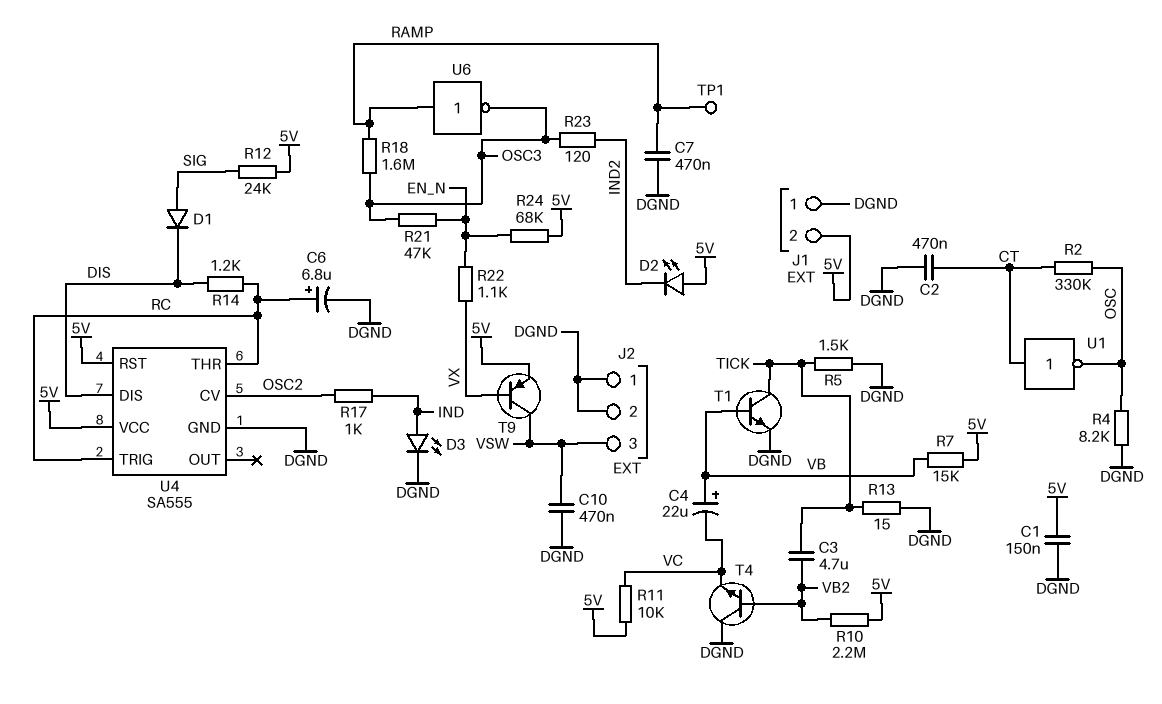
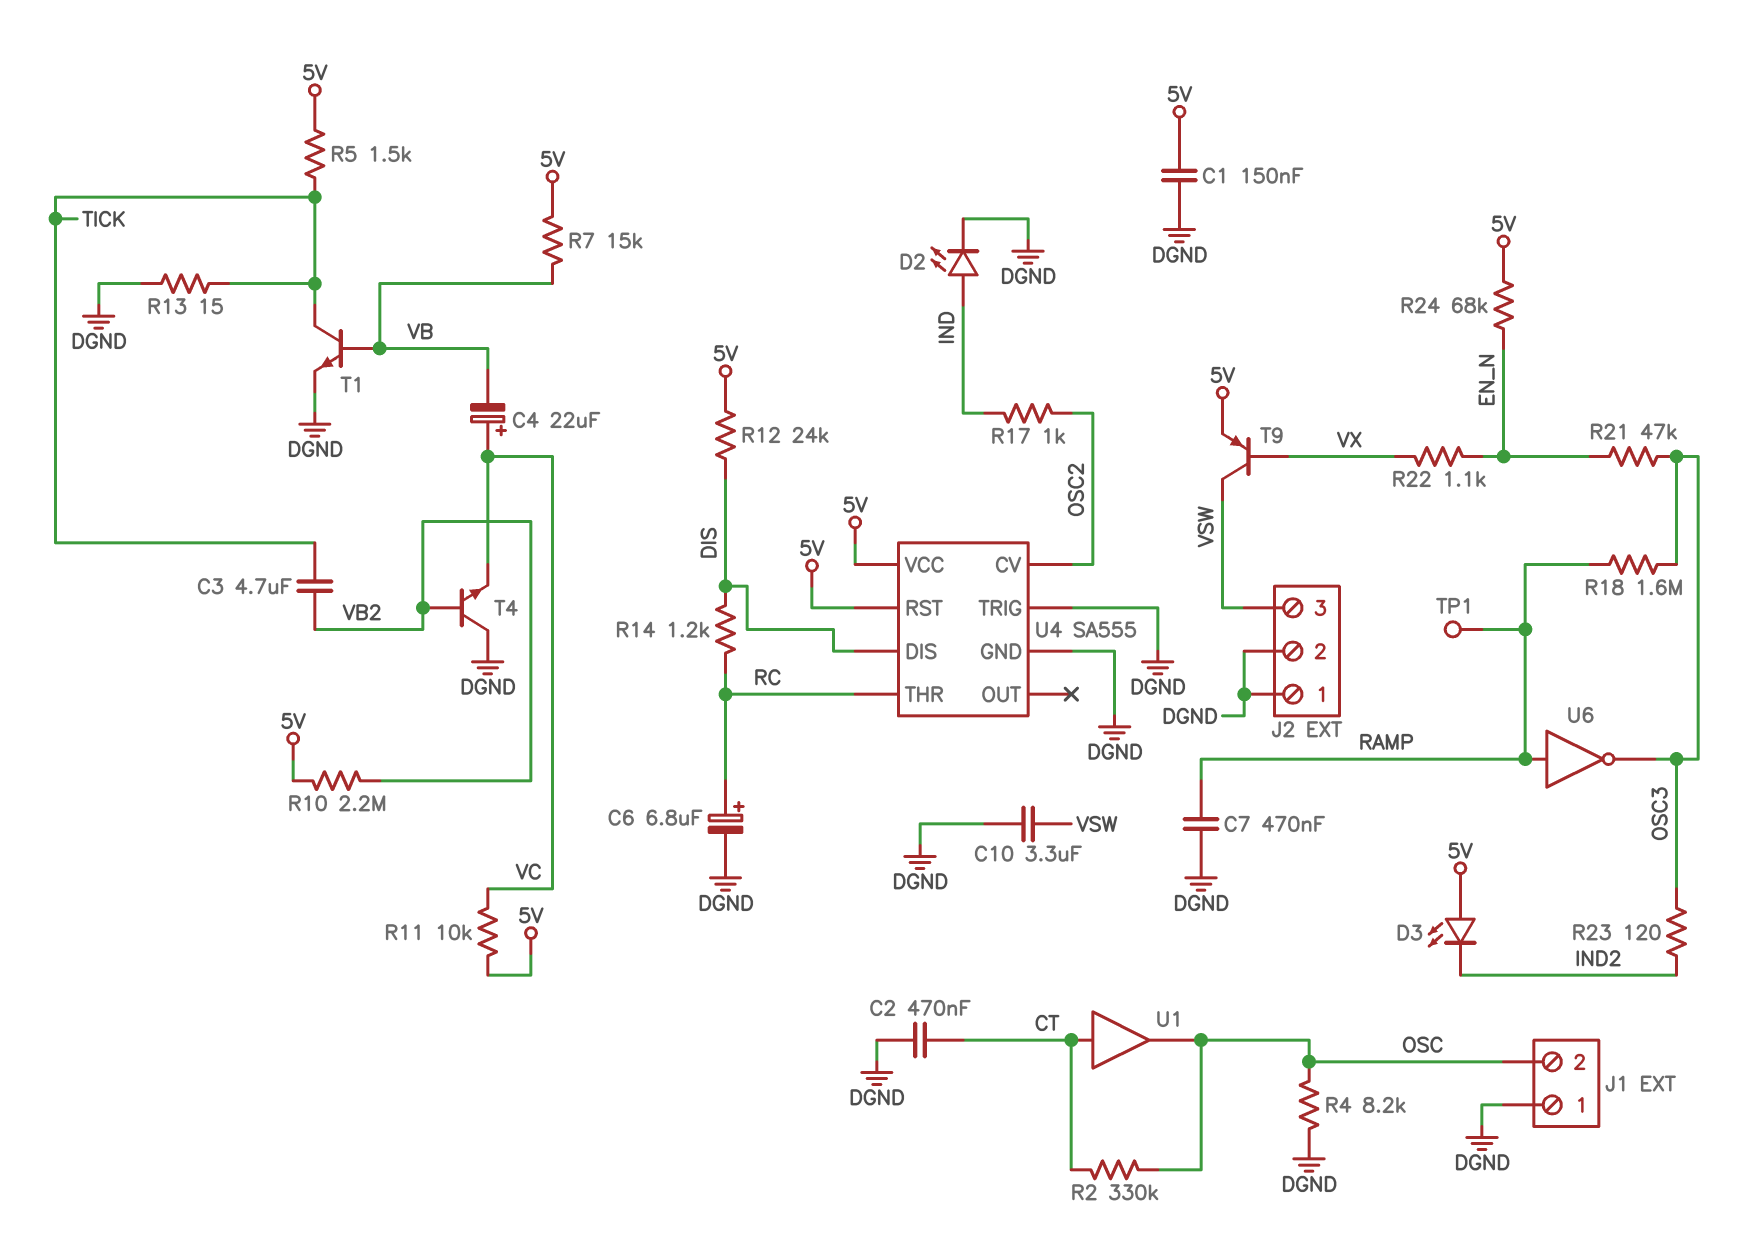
C4: 22uF (plus VB, minus VC) -> 22uF (plus VC, minus VB)
C10: 470nF (DGND, VSW) -> 3.3uF (DGND, VSW)
D1: diode (A SIG, K DIS) -> none
D2: LED (A 5V, K IND2) -> LED (A IND, K DGND)
D3: LED (A IND, K DGND) -> LED (A 5V, K IND2)
J1 pin 2: 5V -> OSC
R5: 1.5k (DGND, TICK) -> 1.5k (5V, TICK)
R12: 24k (5V, SIG) -> 24k (5V, DIS)
U1: NOT (in CT, out OSC) -> buffer (in CT, out OSC)
U4 pin TRIG: RC -> DGND

